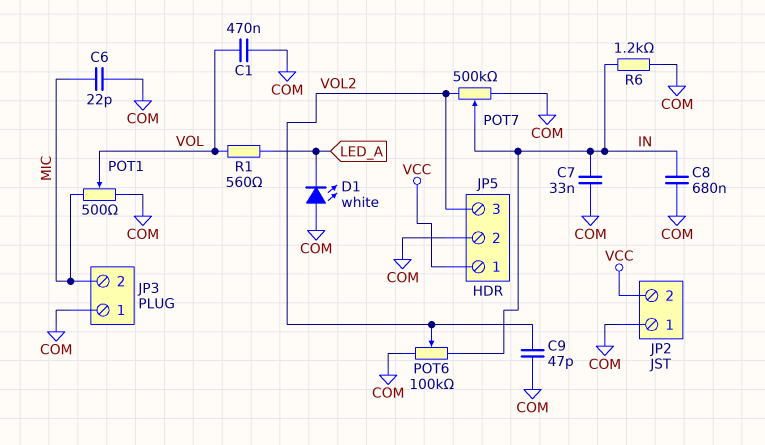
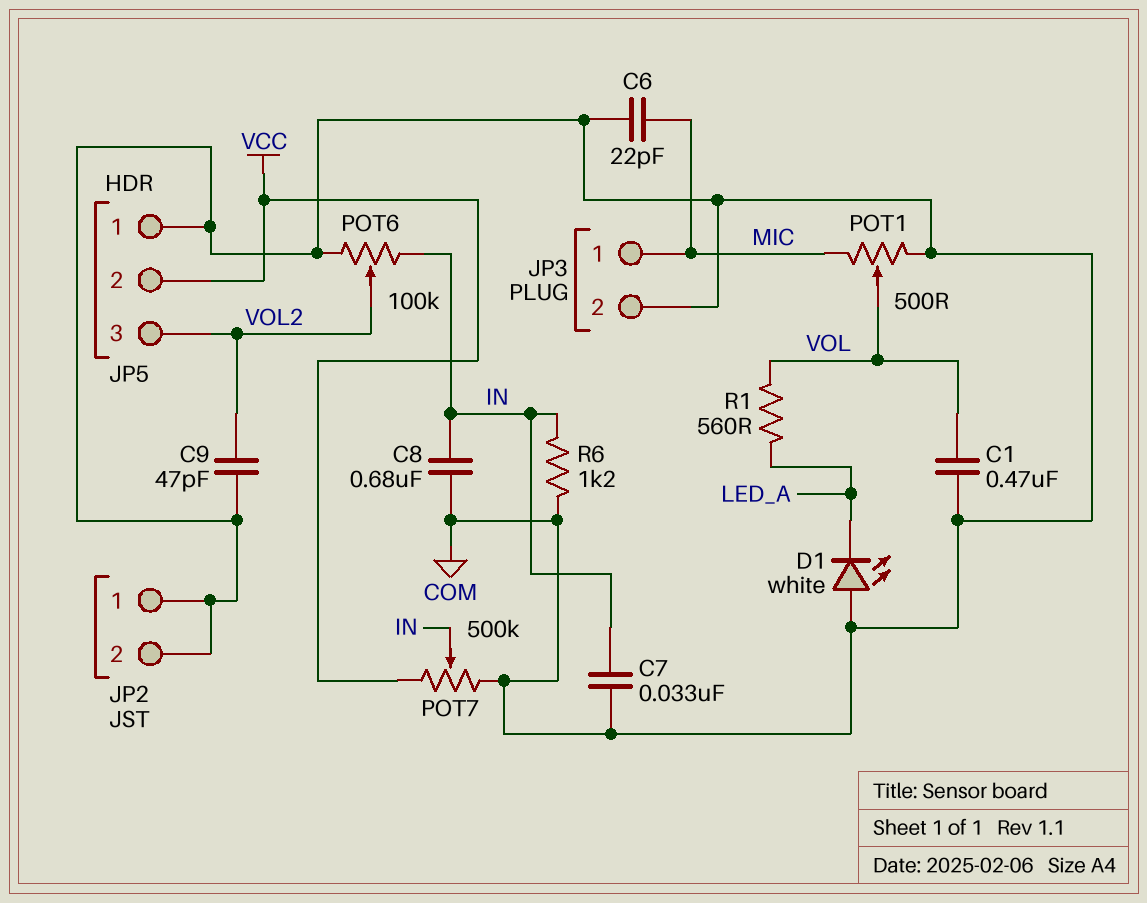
JP2 pin 2: VCC -> COM
JP3 pin 1: COM -> MIC
JP3 pin 2: MIC -> COM
JP5 pin 1: VCC -> COM
JP5 pin 2: COM -> VCC
POT7: 500k (COM, VOL2, wiper IN) -> 500k (COM, VCC, wiper IN)

